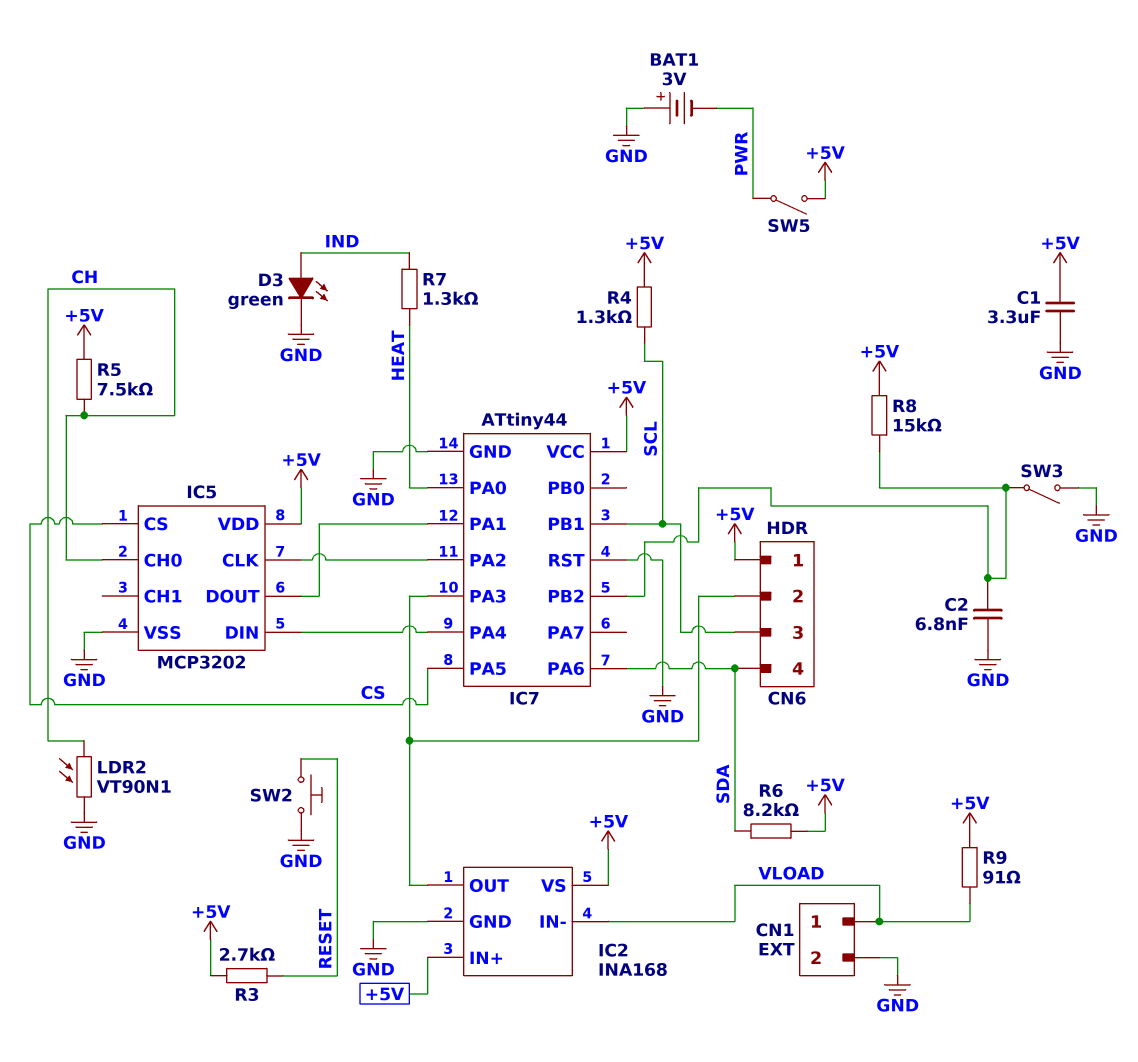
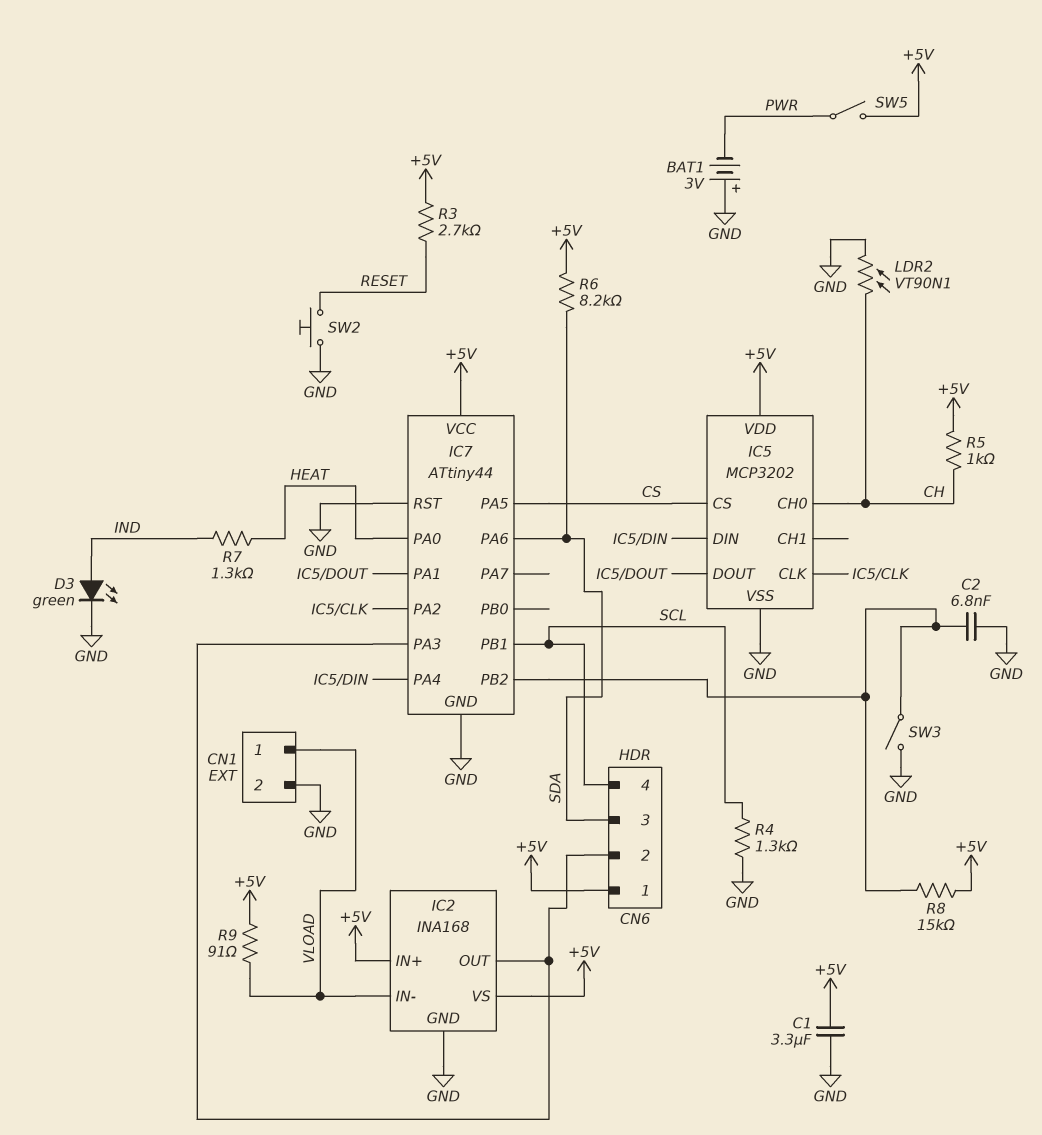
CN6 pin 3: SCL -> SDA
CN6 pin 4: SDA -> SCL
R4: 1.3k (+5V, SCL) -> 1.3k (GND, SCL)
R5: 7.5k (+5V, CH) -> 1k (+5V, CH)

